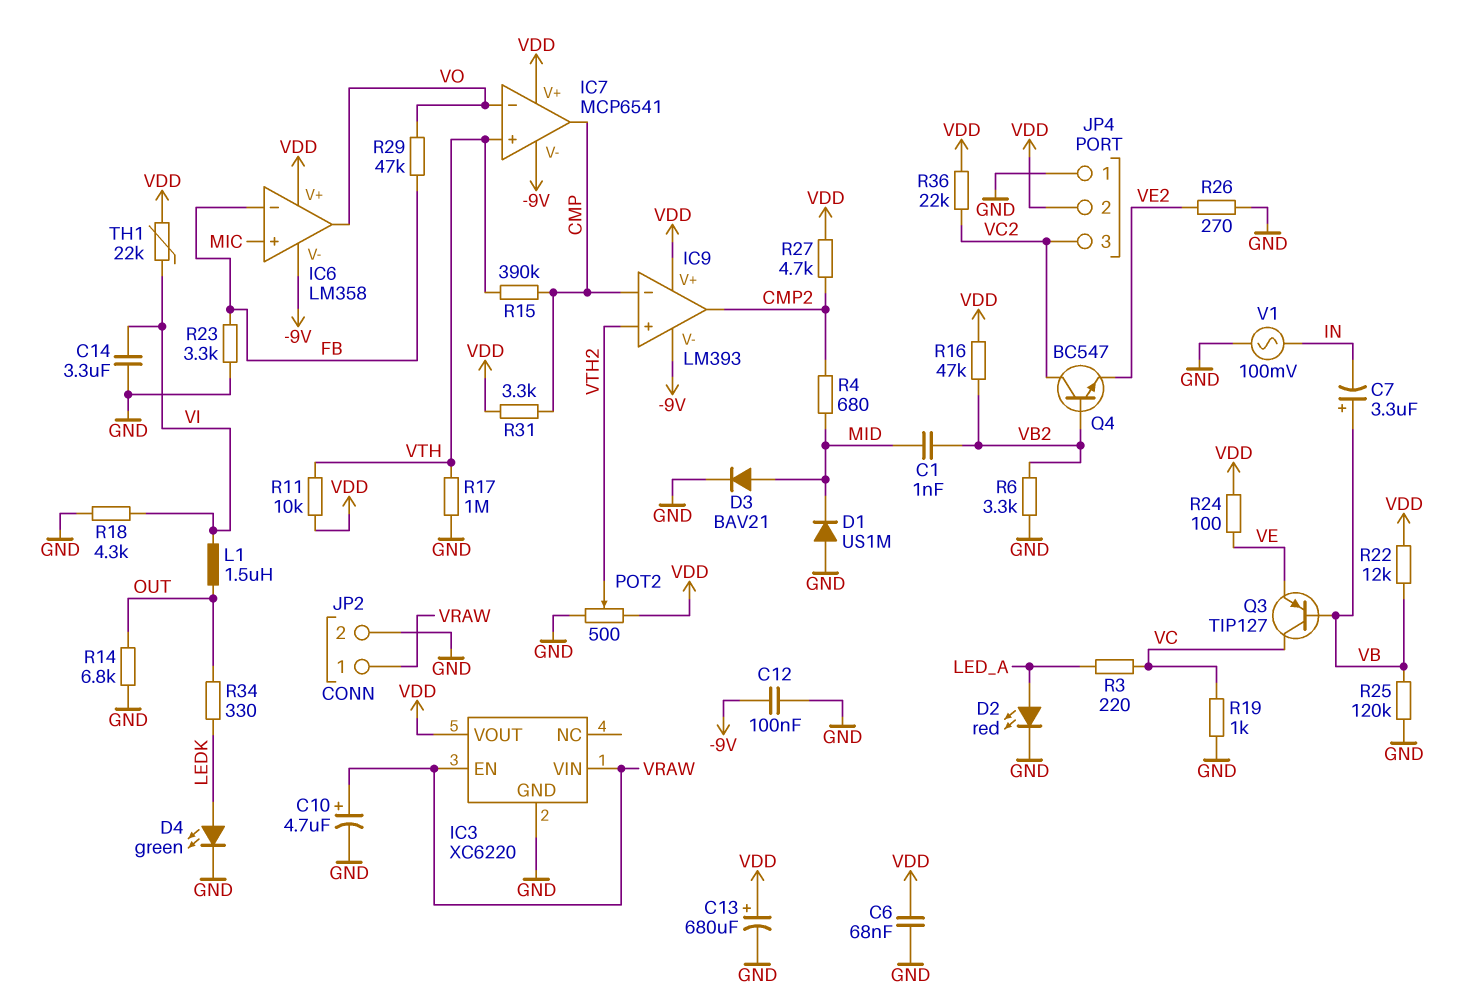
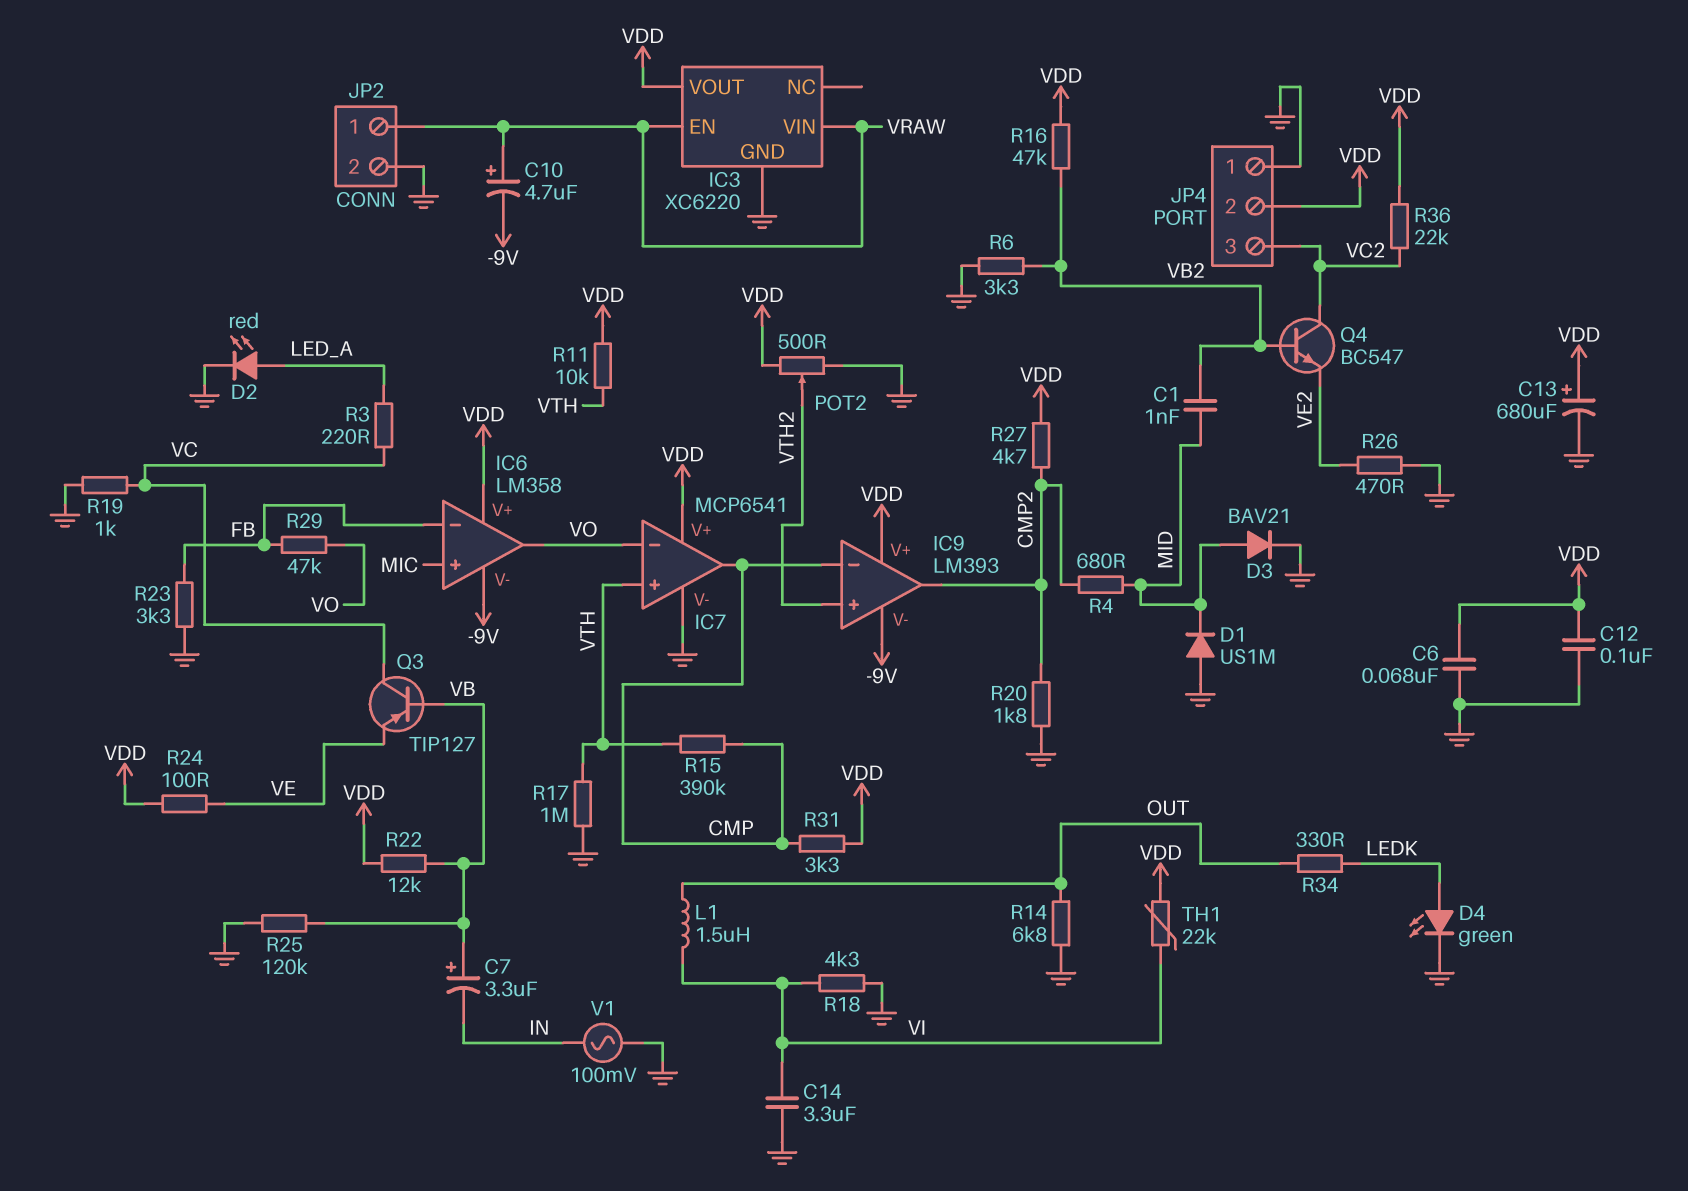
C10: 4.7uF (plus VRAW, minus GND) -> 4.7uF (plus VRAW, minus -9V)
C12: 100nF (-9V, GND) -> 100nF (GND, VDD)
IC7 pin V-: -9V -> GND
R20: none -> 1.8k (CMP2, GND)
R26: 270 (GND, VE2) -> 470 (GND, VE2)

